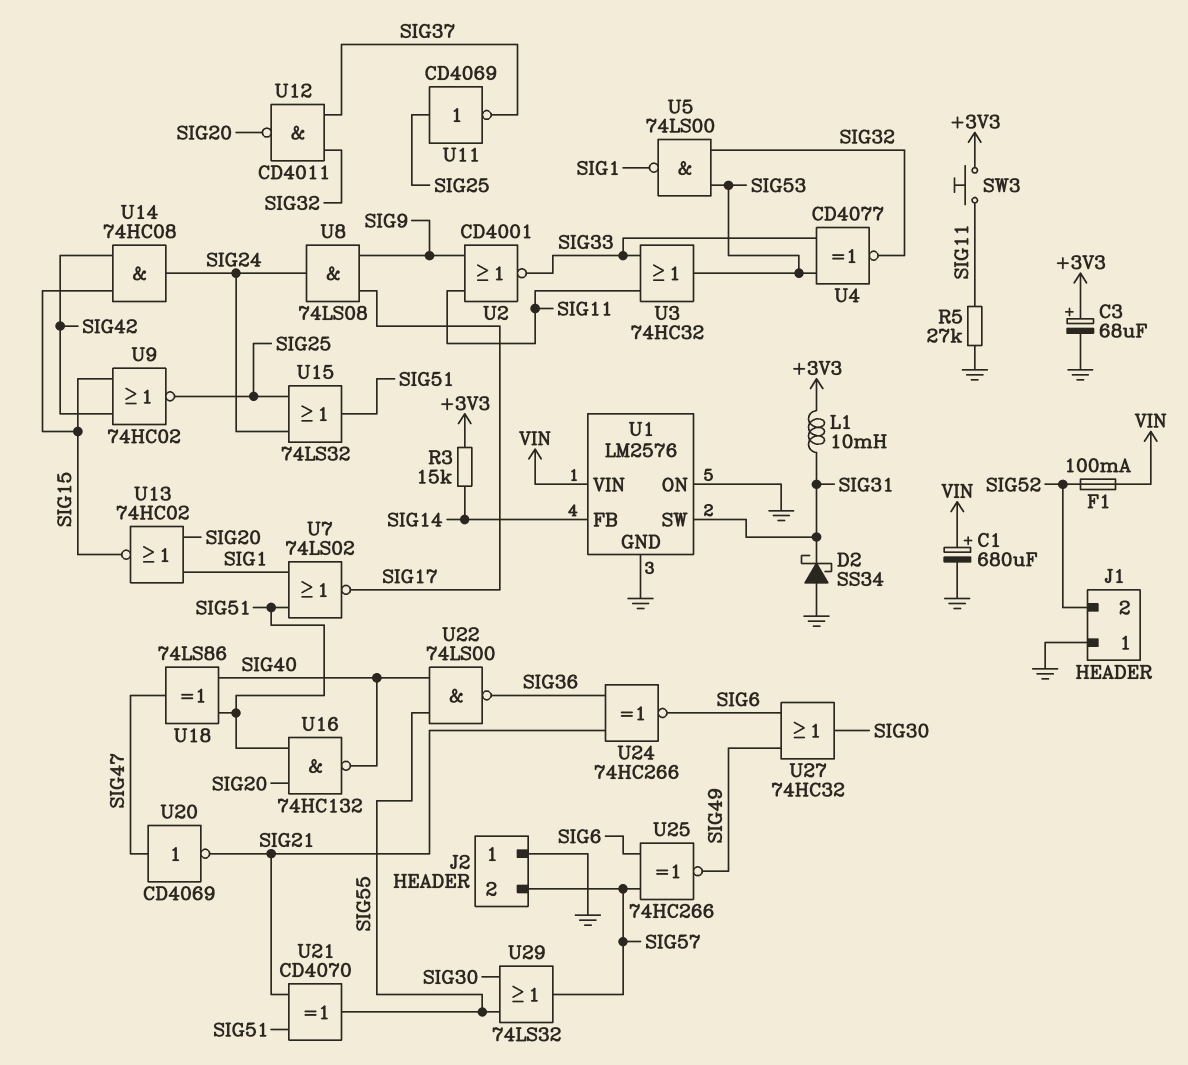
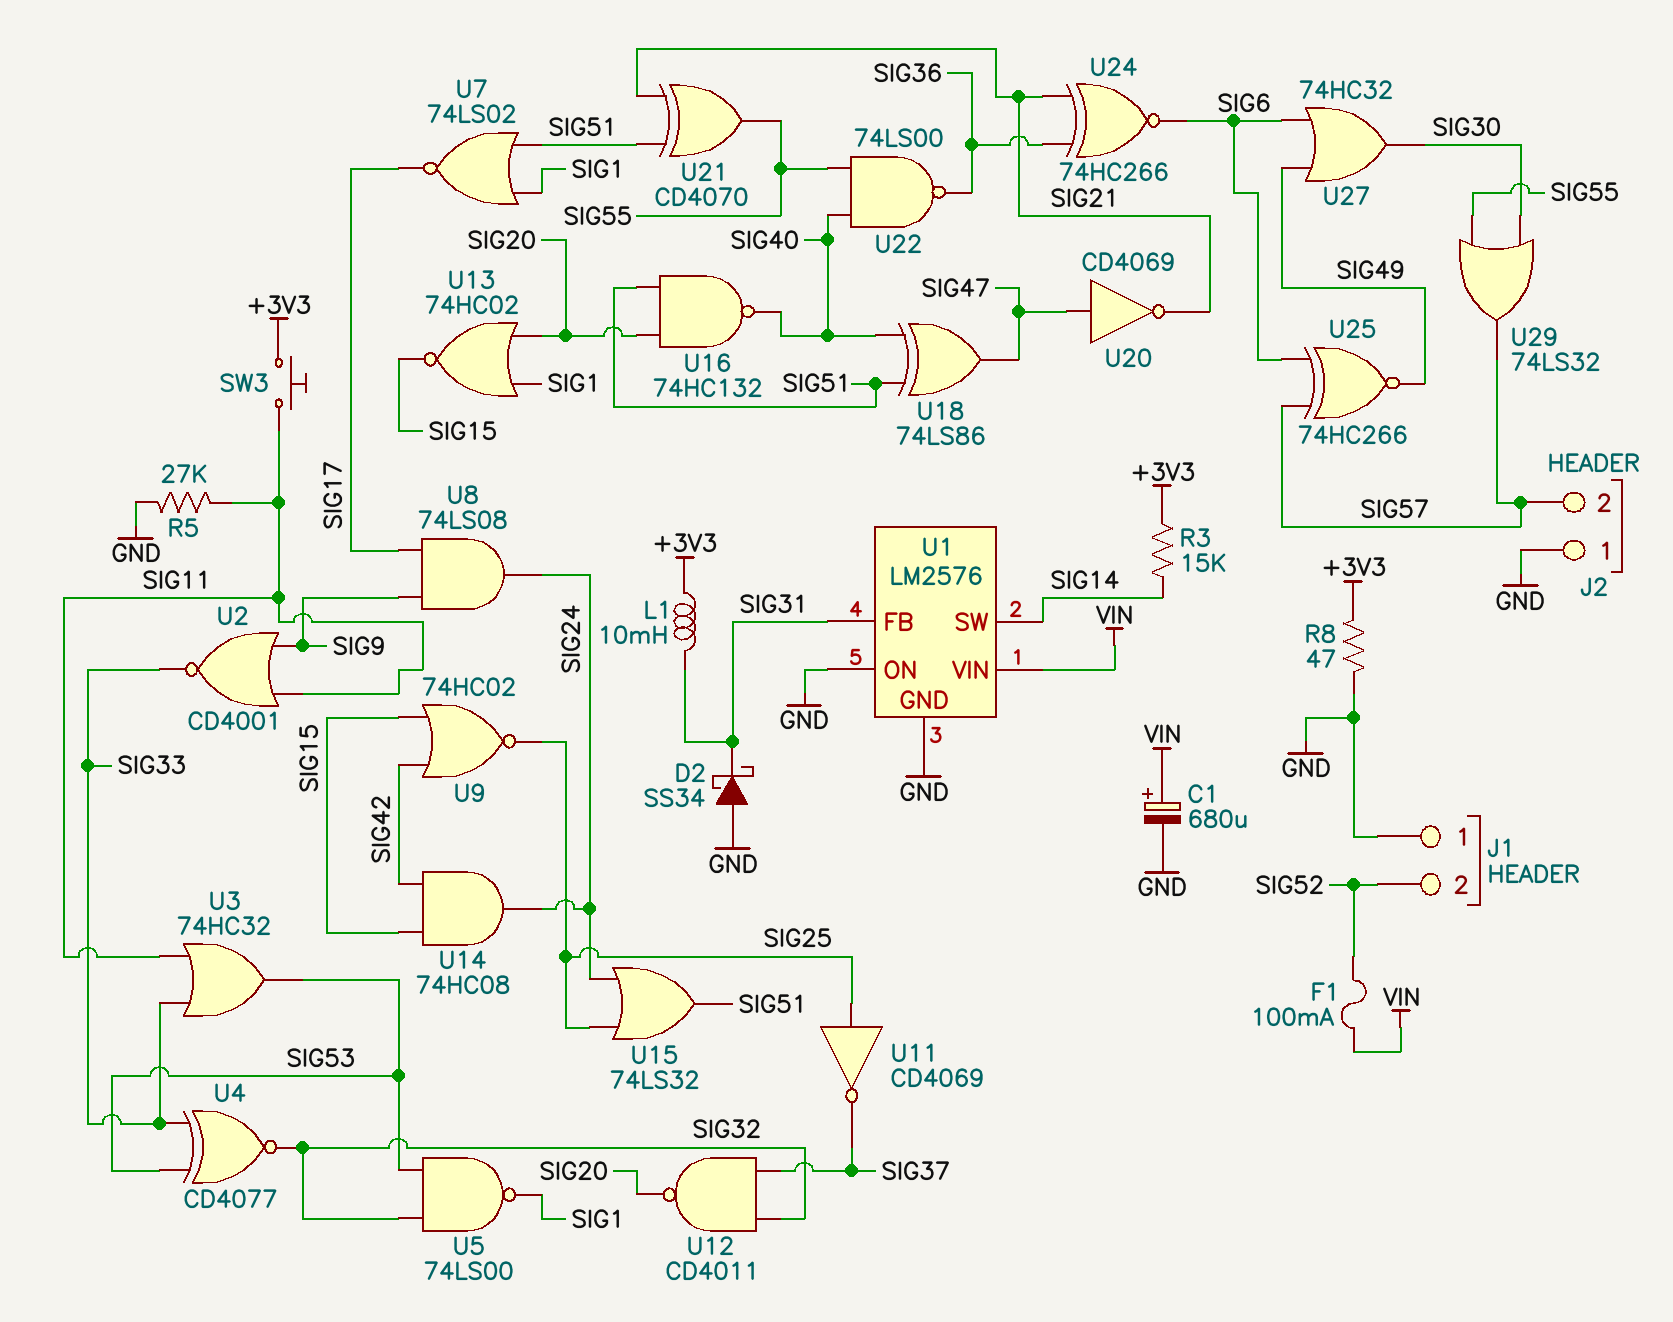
C3: 68uF (plus +3V3, minus GND) -> none
R8: none -> 47 (+3V3, GND)
U1 pin FB: SIG14 -> SIG31
U1 pin SW: SIG31 -> SIG14

